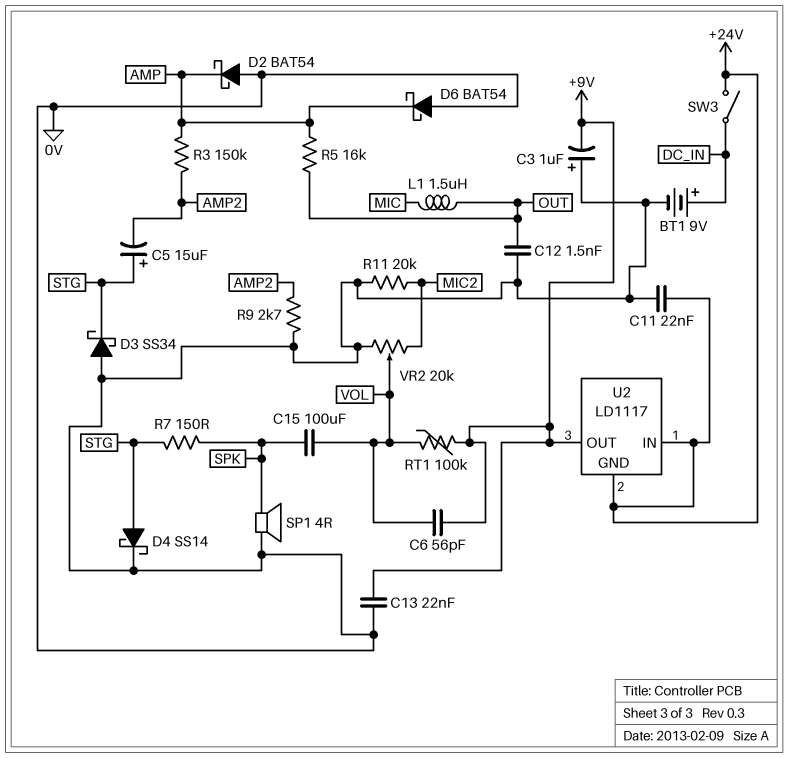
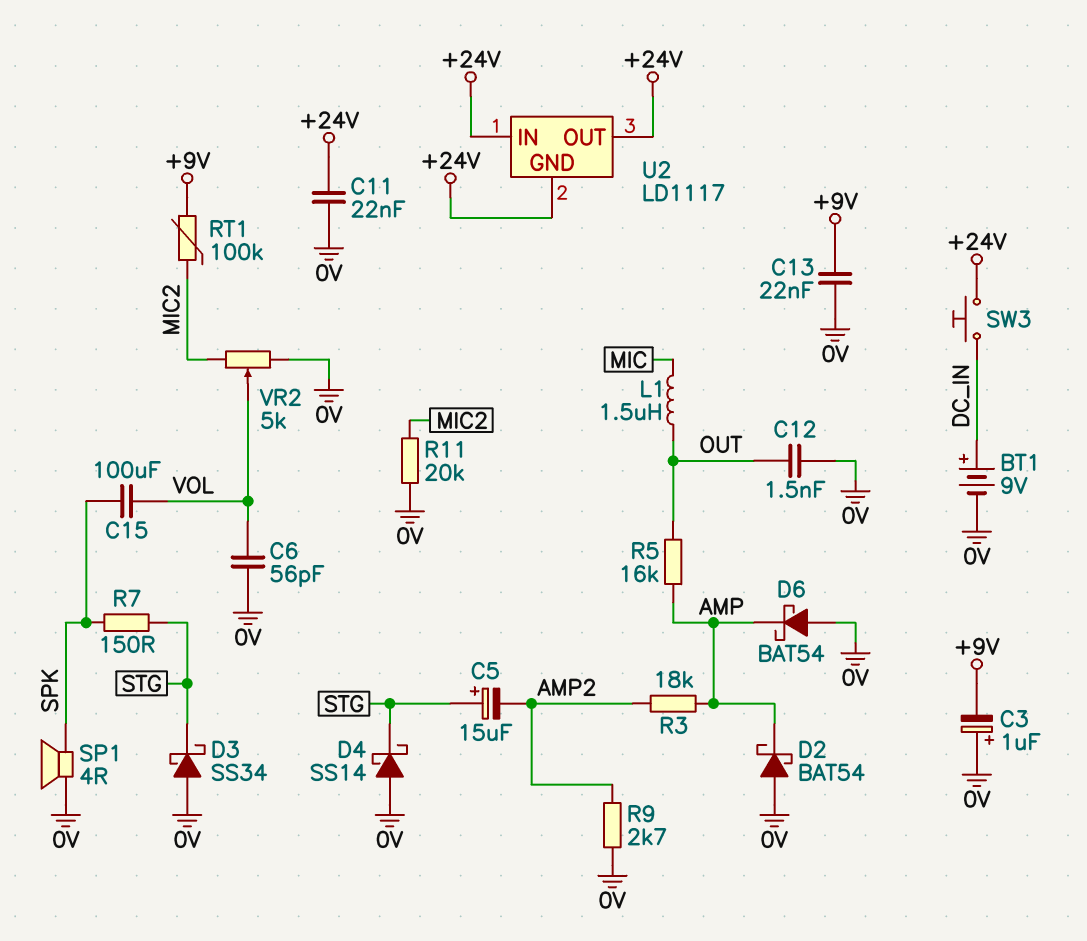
C6: 56pF (+9V, VOL) -> 56pF (0V, VOL)
D4: schottky SS14 (A STG, K 0V) -> schottky SS14 (A 0V, K STG)
R3: 150k (AMP, AMP2) -> 18k (AMP, AMP2)
RT1: 100k (+9V, VOL) -> 100k (+9V, MIC2)
SW3: switch (+24V, DC_IN) -> button (+24V, DC_IN)
U2 pin OUT: +9V -> +24V
VR2: 20k (0V, MIC2, wiper VOL) -> 5k (0V, MIC2, wiper VOL)

